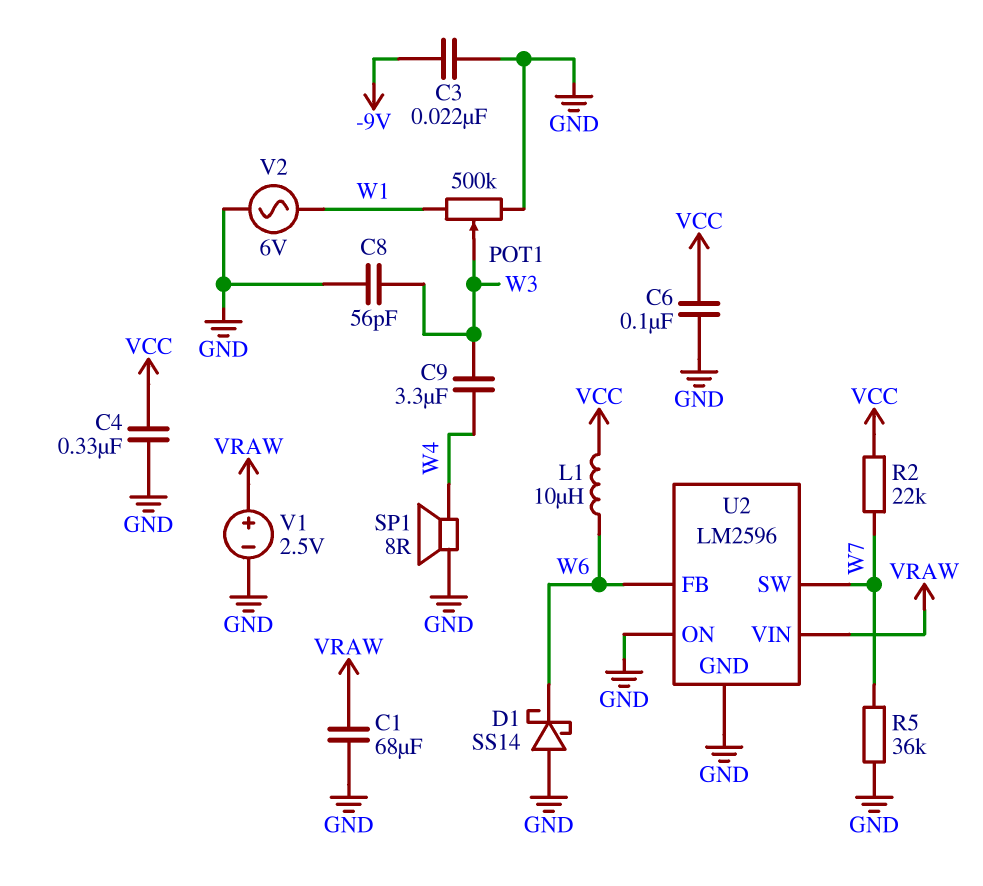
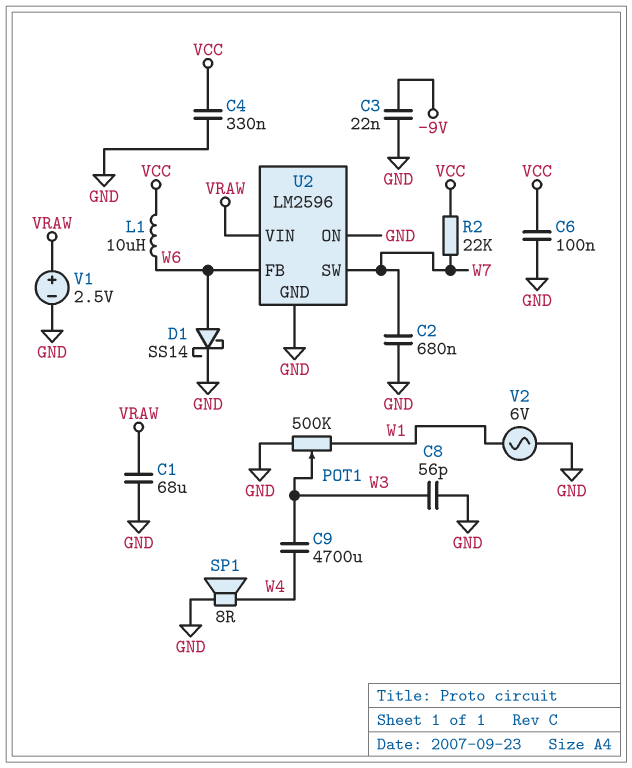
C2: none -> 680nF (GND, W7)
C9: 3.3uF (W3, W4) -> 4700uF (W3, W4)
D1: schottky SS14 (A GND, K W6) -> schottky SS14 (A W6, K GND)
R5: 36k (GND, W7) -> none

